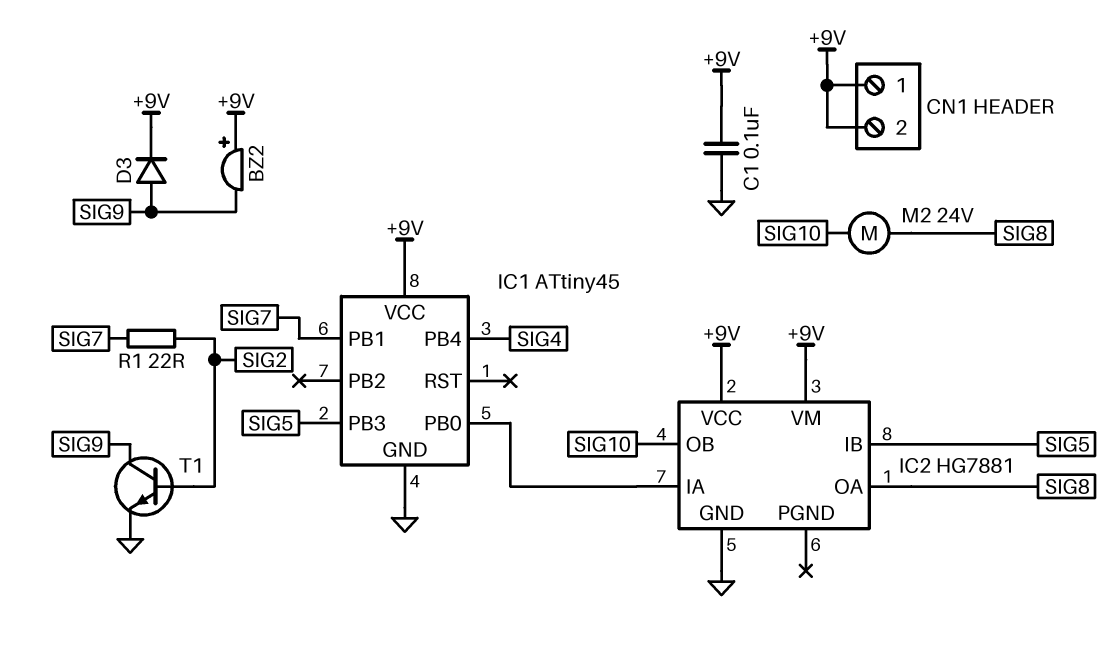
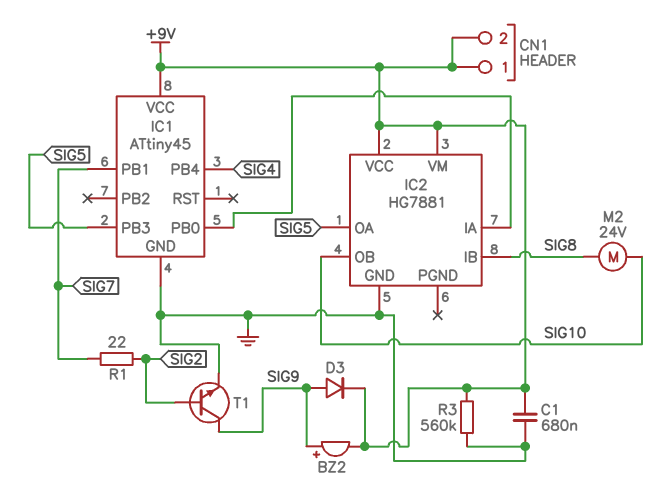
BZ2: buzzer (plus +9V, minus SIG9) -> buzzer (plus SIG9, minus +9V)
C1: 100nF (+9V, GND) -> 680nF (+9V, GND)
IC2 pin IB: SIG5 -> SIG8
IC2 pin OA: SIG8 -> SIG5
R3: none -> 560k (+9V, GND)

